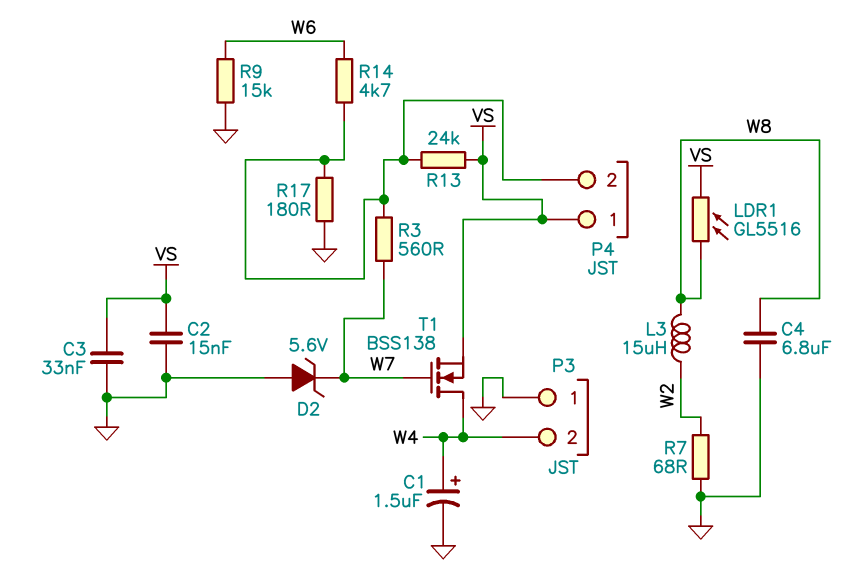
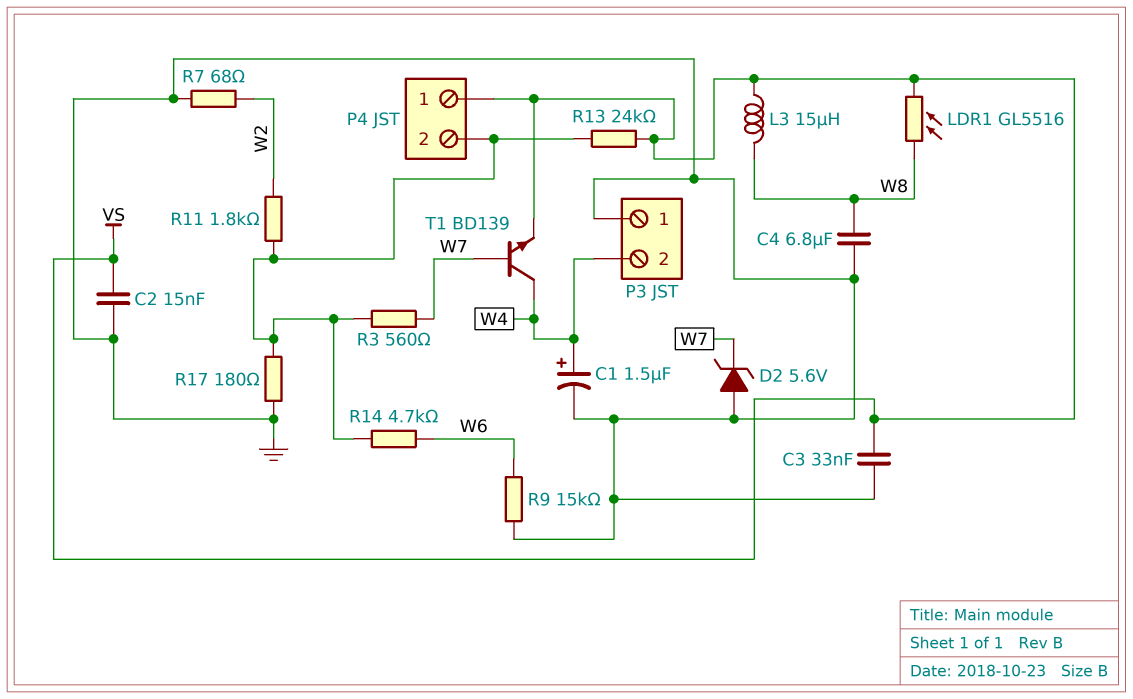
L3: 15uH (W2, W8) -> 15uH (VS, W8)
R11: none -> 1.8k (P4/2, W2)
T1: NMOS BSS138 (G W7, D W4, S VS) -> NPN BD139 (B W7, C W4, E VS)

